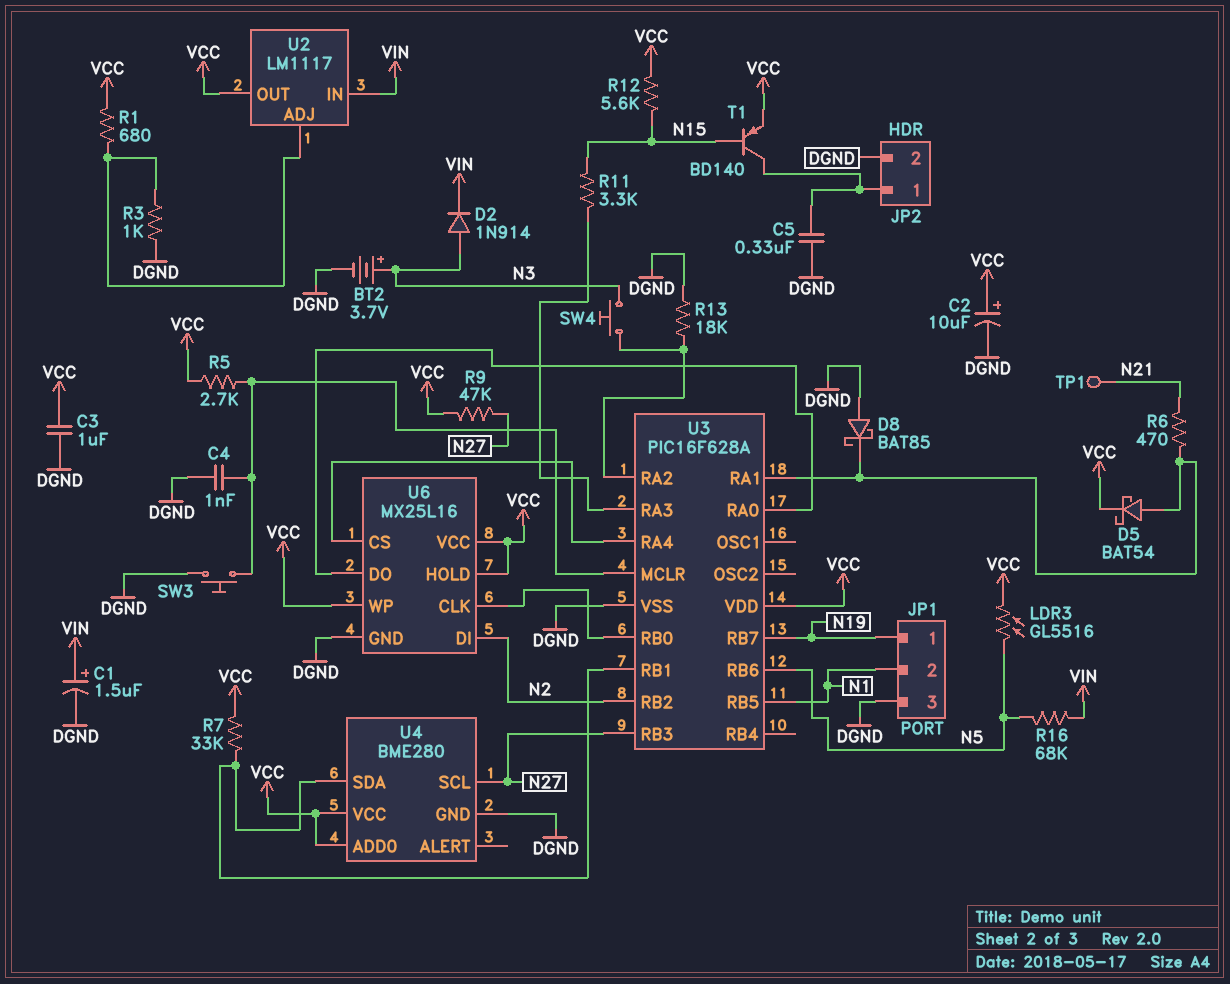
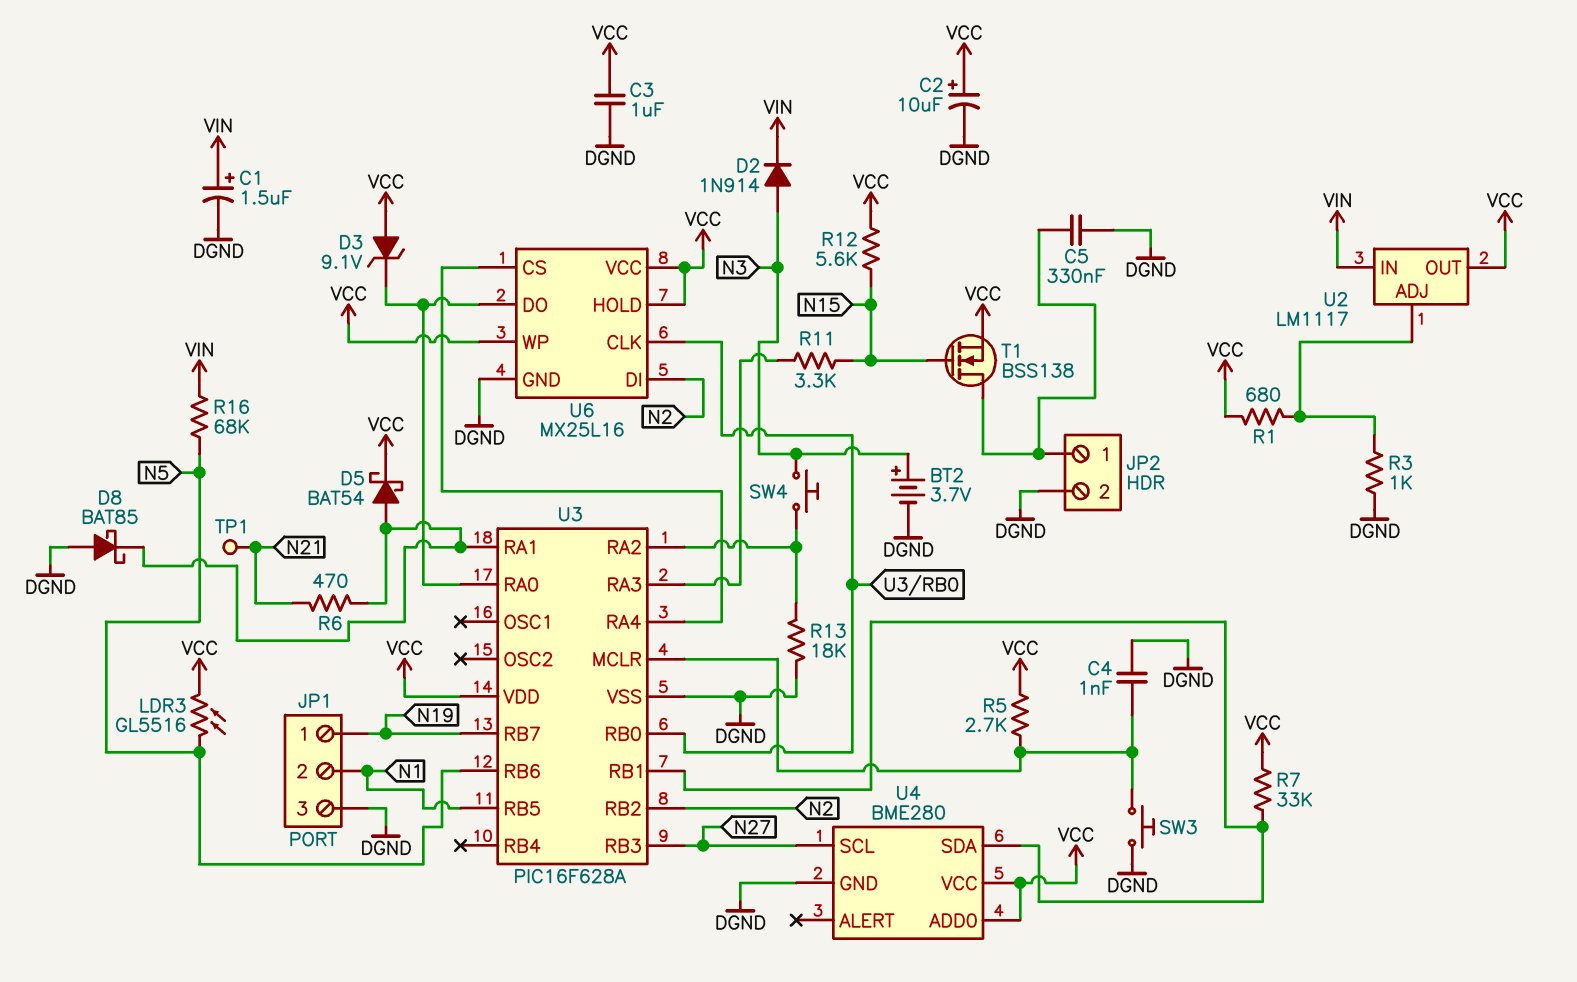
D3: none -> zener 9.1V (A VCC, K U3/RA0)
R9: 47k (N27, VCC) -> none
T1: PNP BD140 (B N15, C JP2/1, E VCC) -> NMOS BSS138 (G N15, D JP2/1, S VCC)

